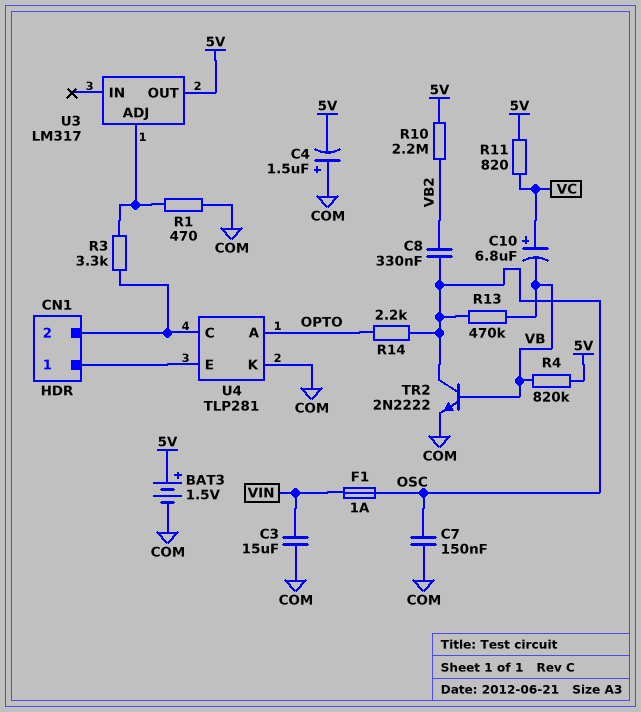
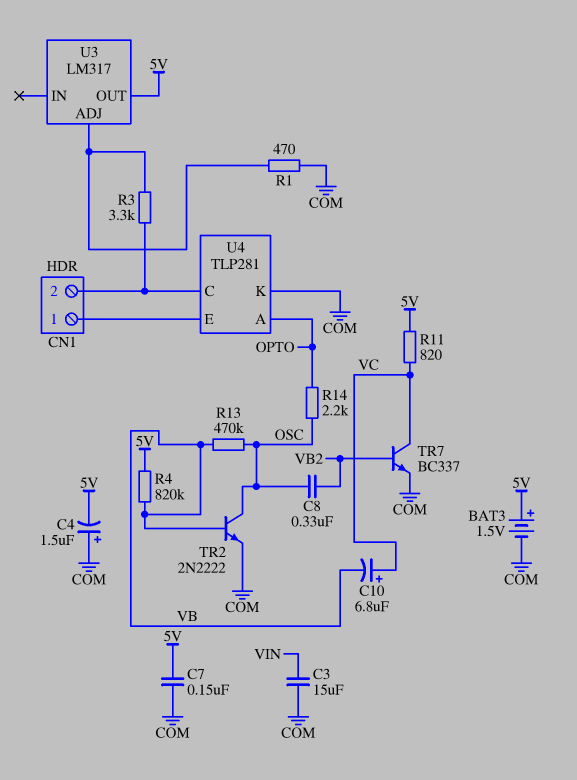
C7: 150nF (COM, OSC) -> 150nF (5V, COM)
F1: 1A (OSC, VIN) -> none
R10: 2.2M (5V, VB2) -> none
TR7: none -> NPN BC337 (B VB2, C VC, E COM)

